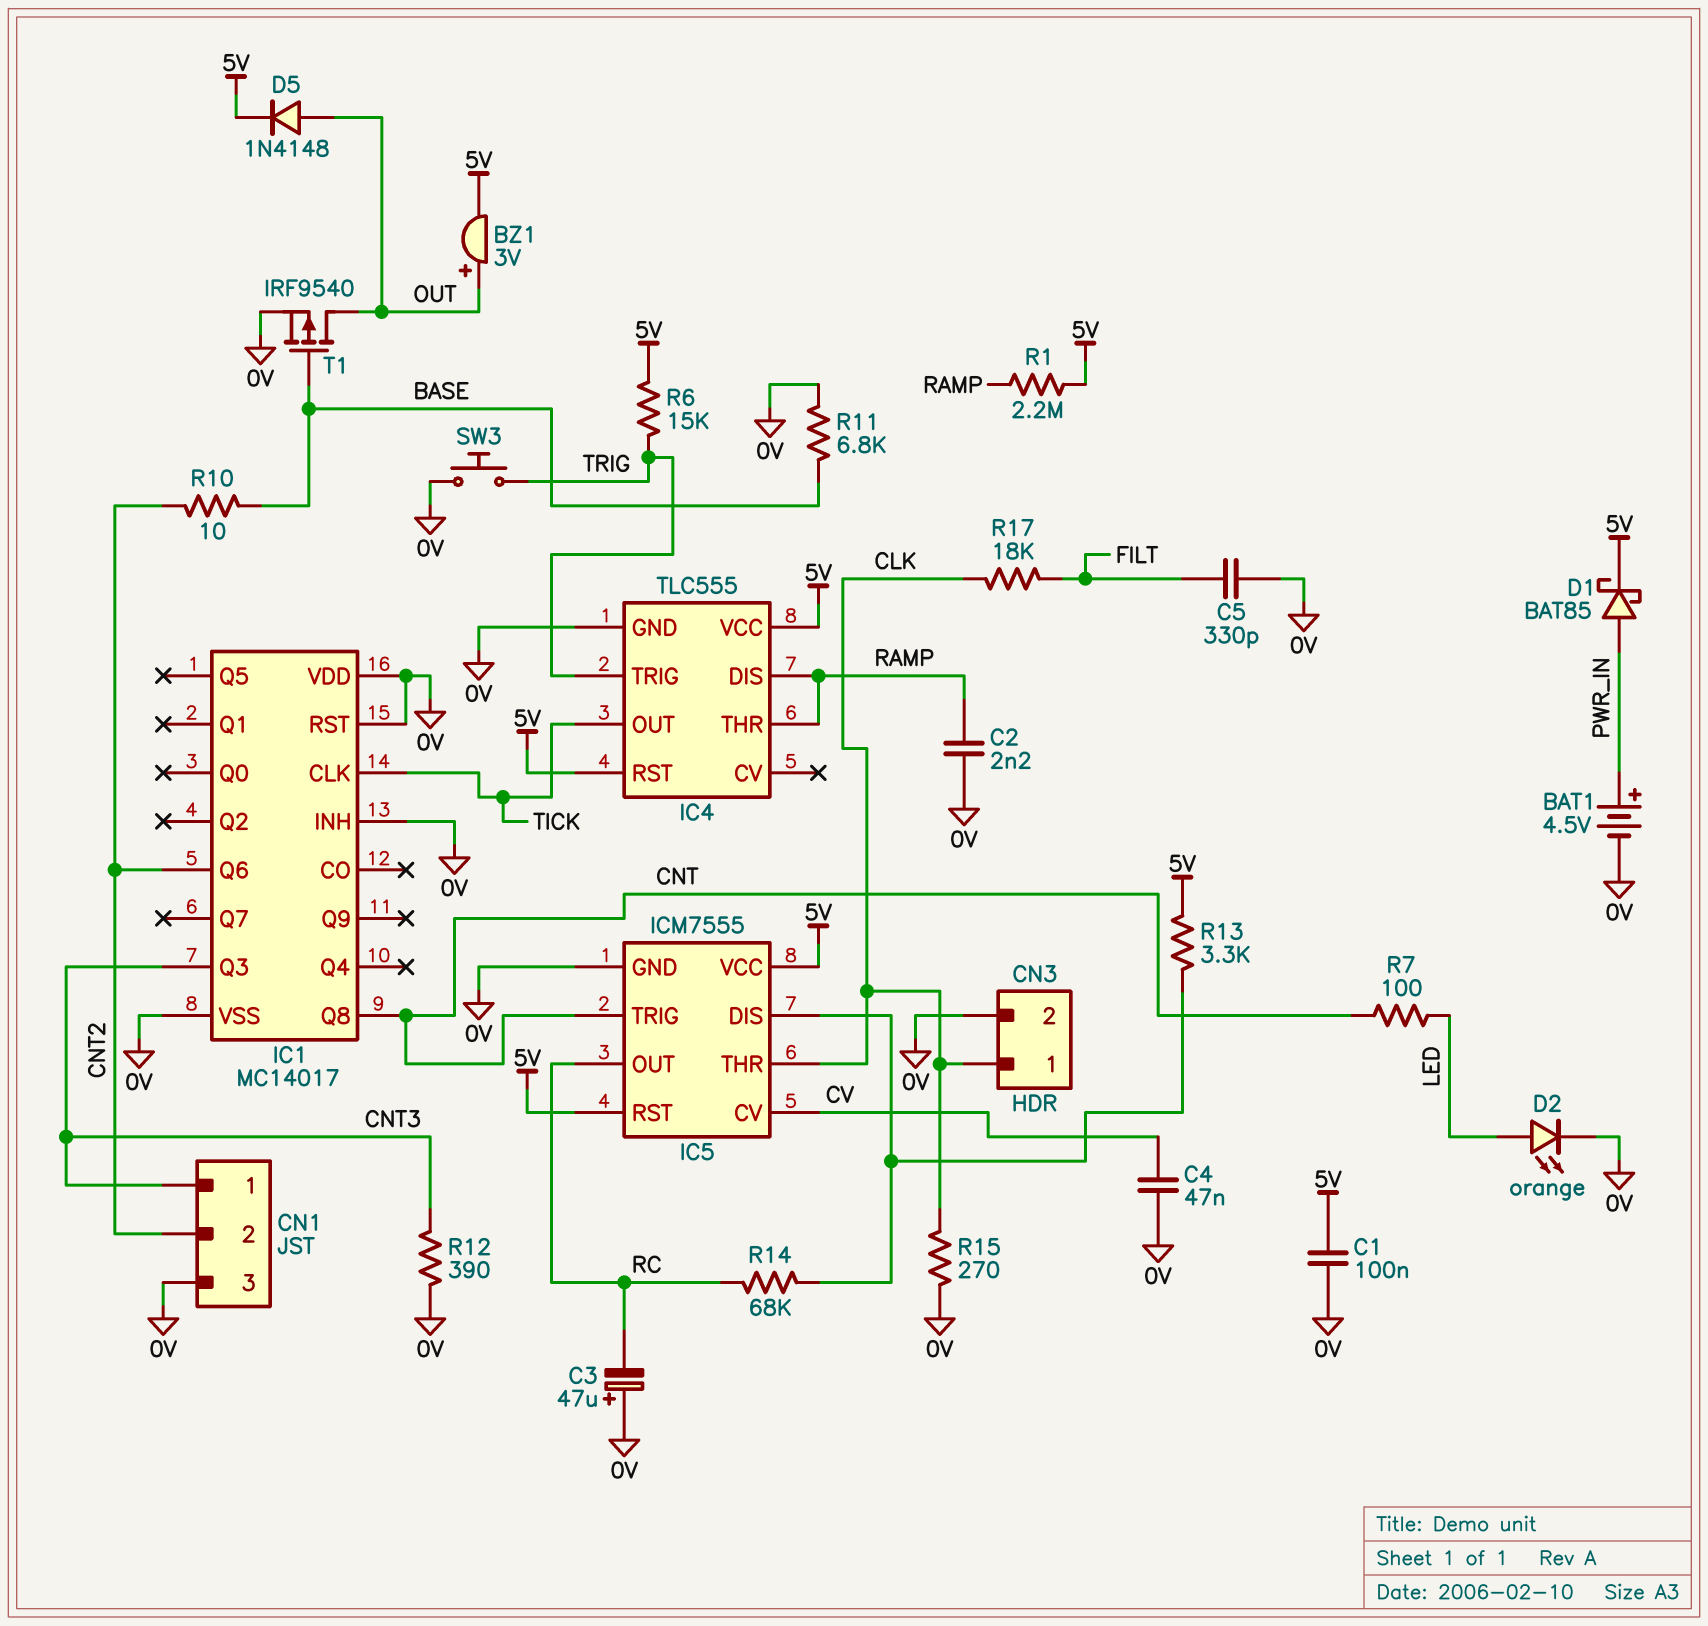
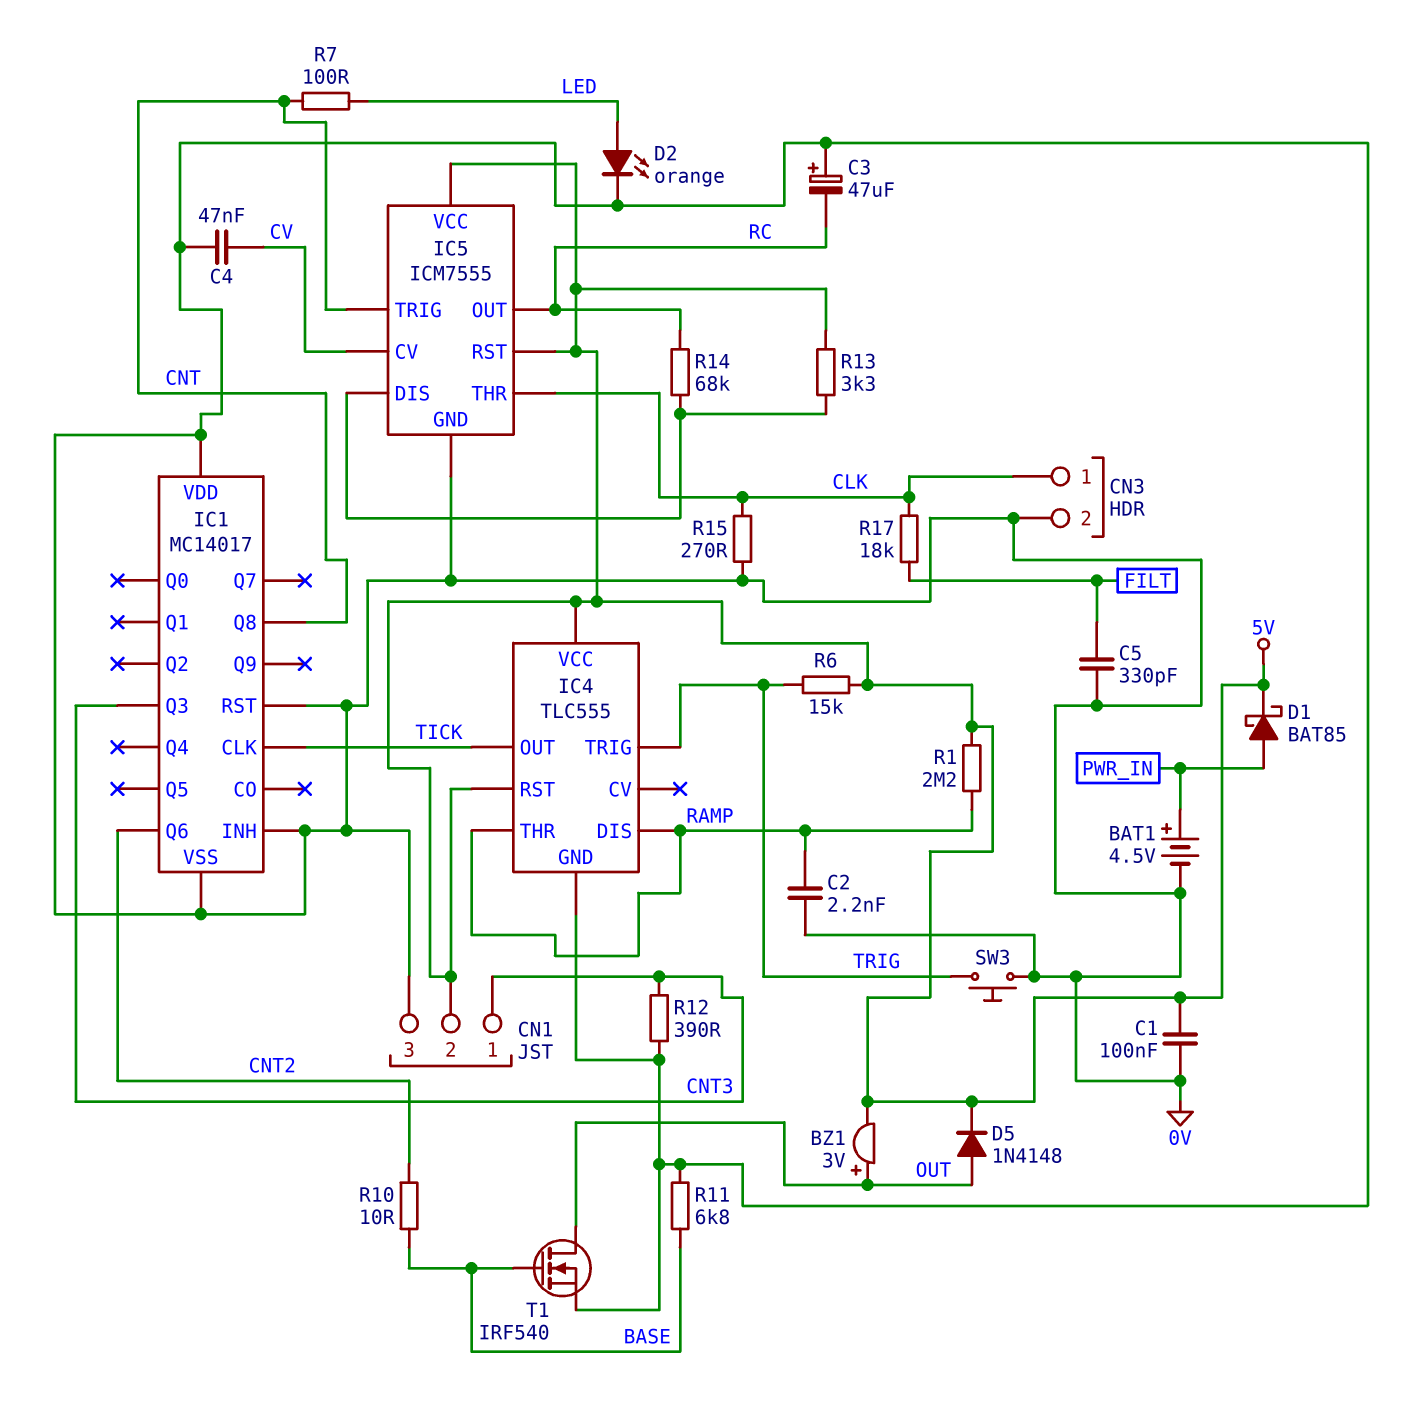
CN1 pin 2: CNT2 -> 5V
T1: PMOS IRF9540 (G BASE, D OUT, S 0V) -> NMOS IRF540 (G BASE, D OUT, S 0V)

